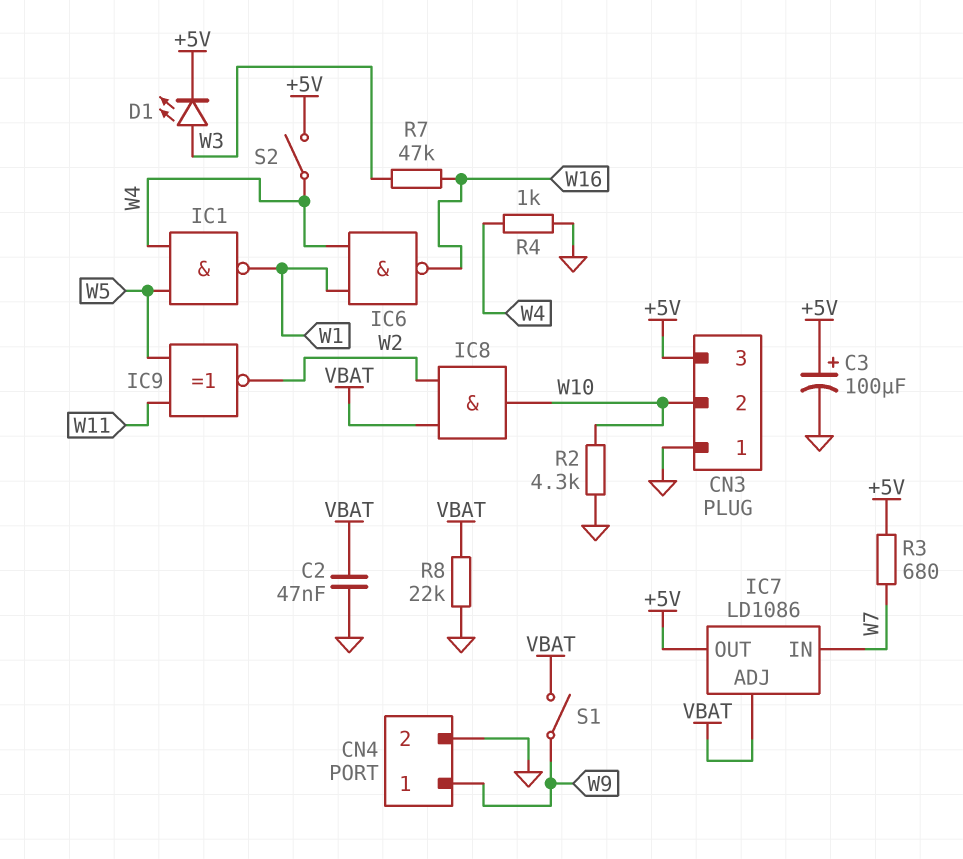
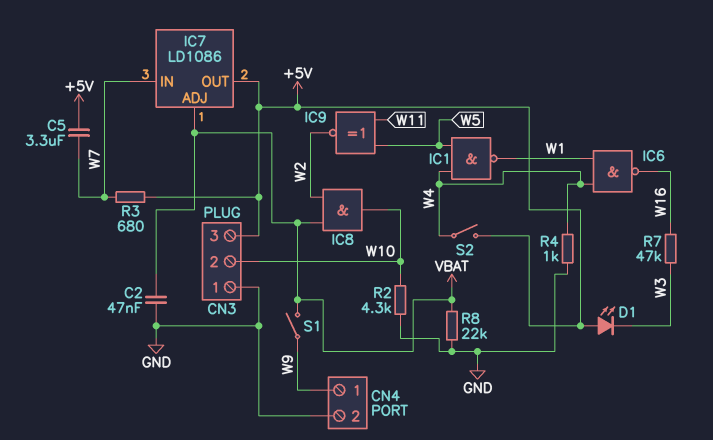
C3: 100uF (plus +5V, minus GND) -> none
C5: none -> 3.3uF (+5V, W7)
D1: LED (A W3, K +5V) -> LED (A +5V, K W3)

